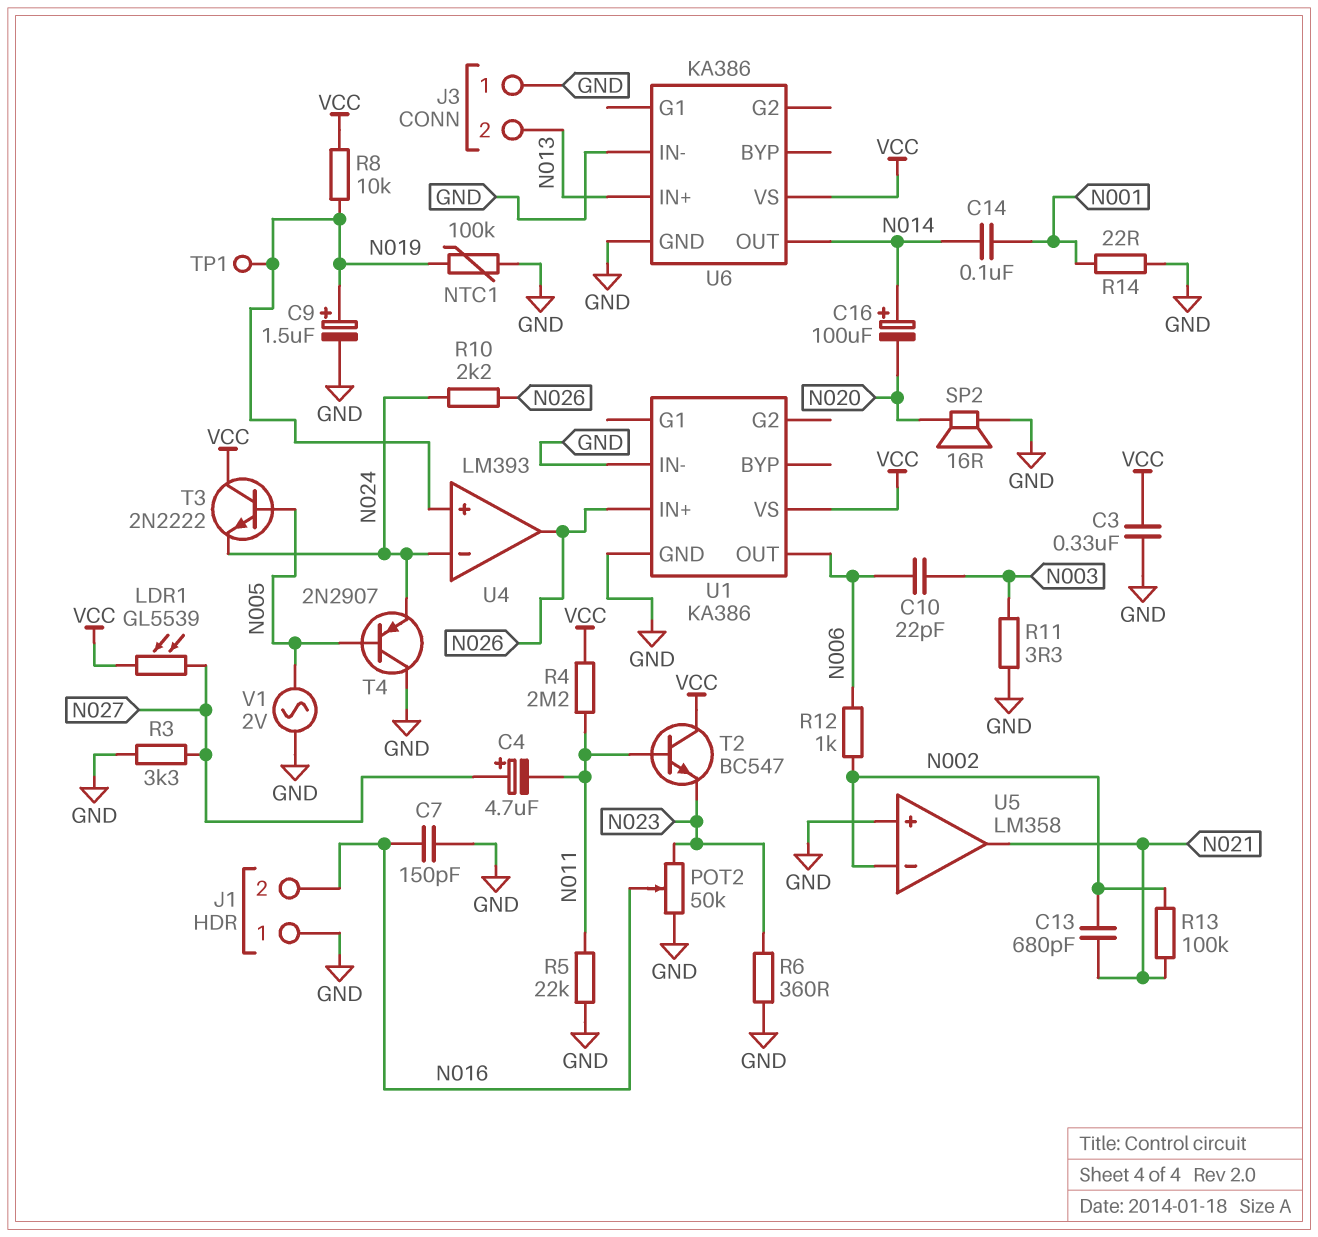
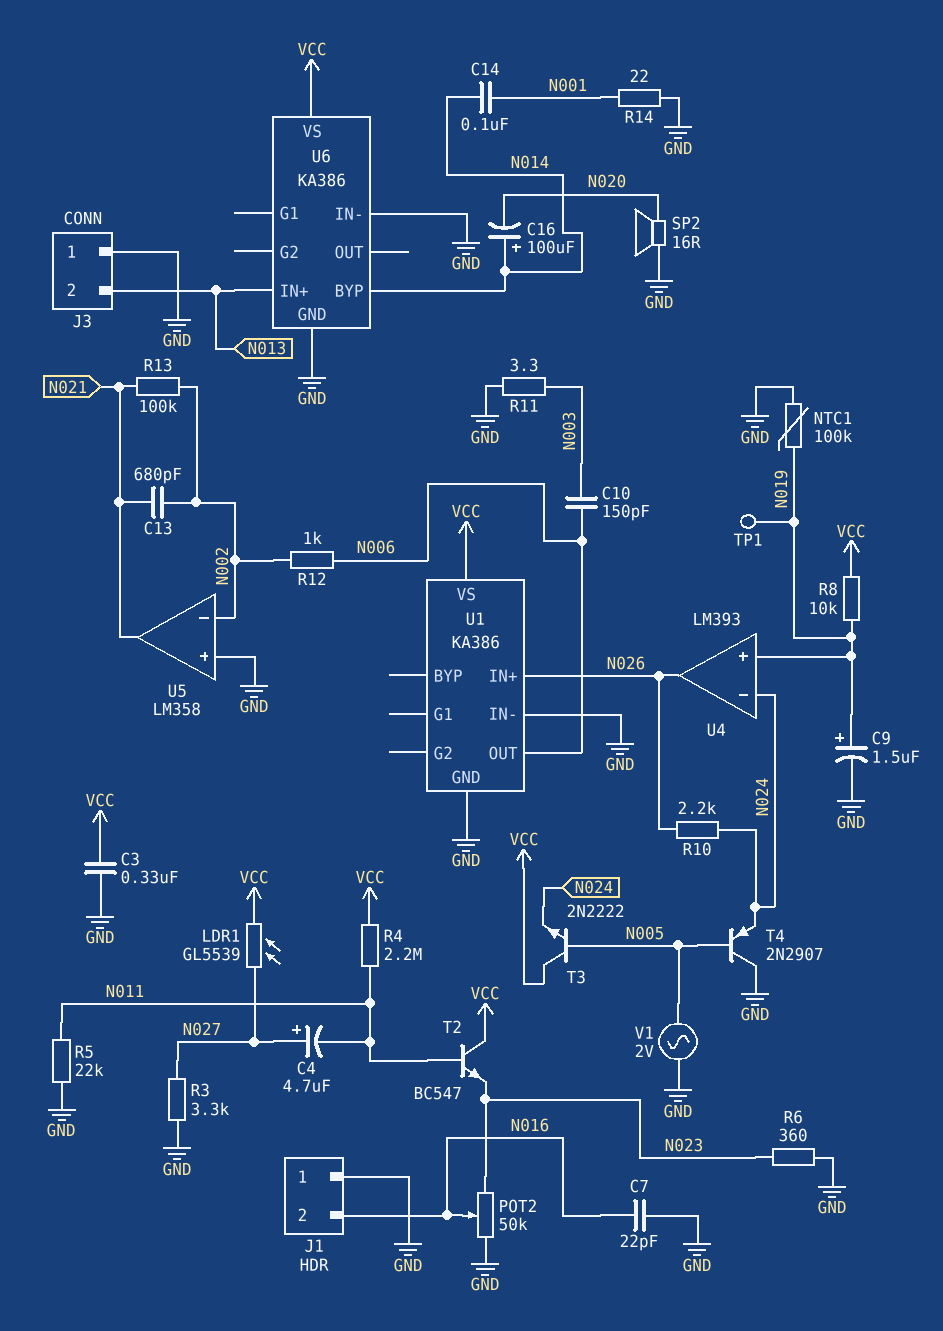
C7: 150pF (GND, N016) -> 22pF (GND, N016)
C10: 22pF (N003, N006) -> 150pF (N003, N006)
U6 pin BYP: none -> N014
U6 pin OUT: N014 -> none

